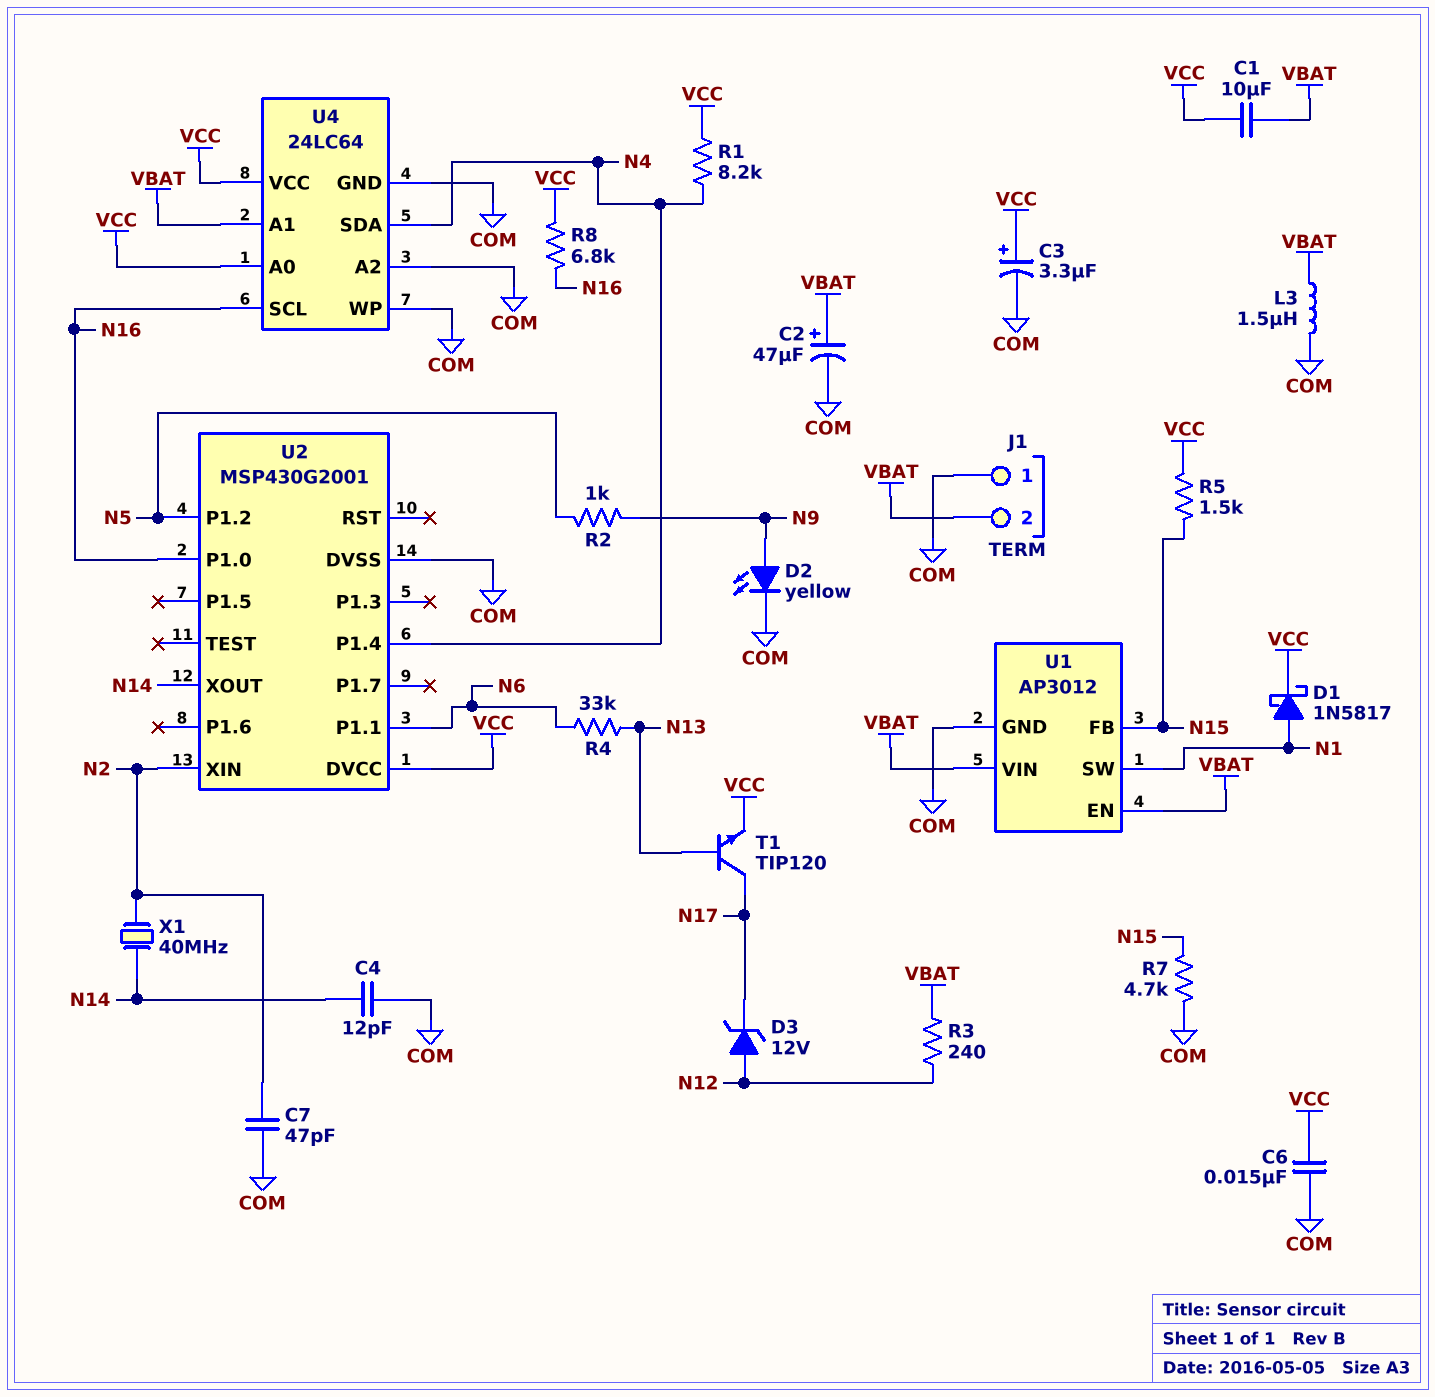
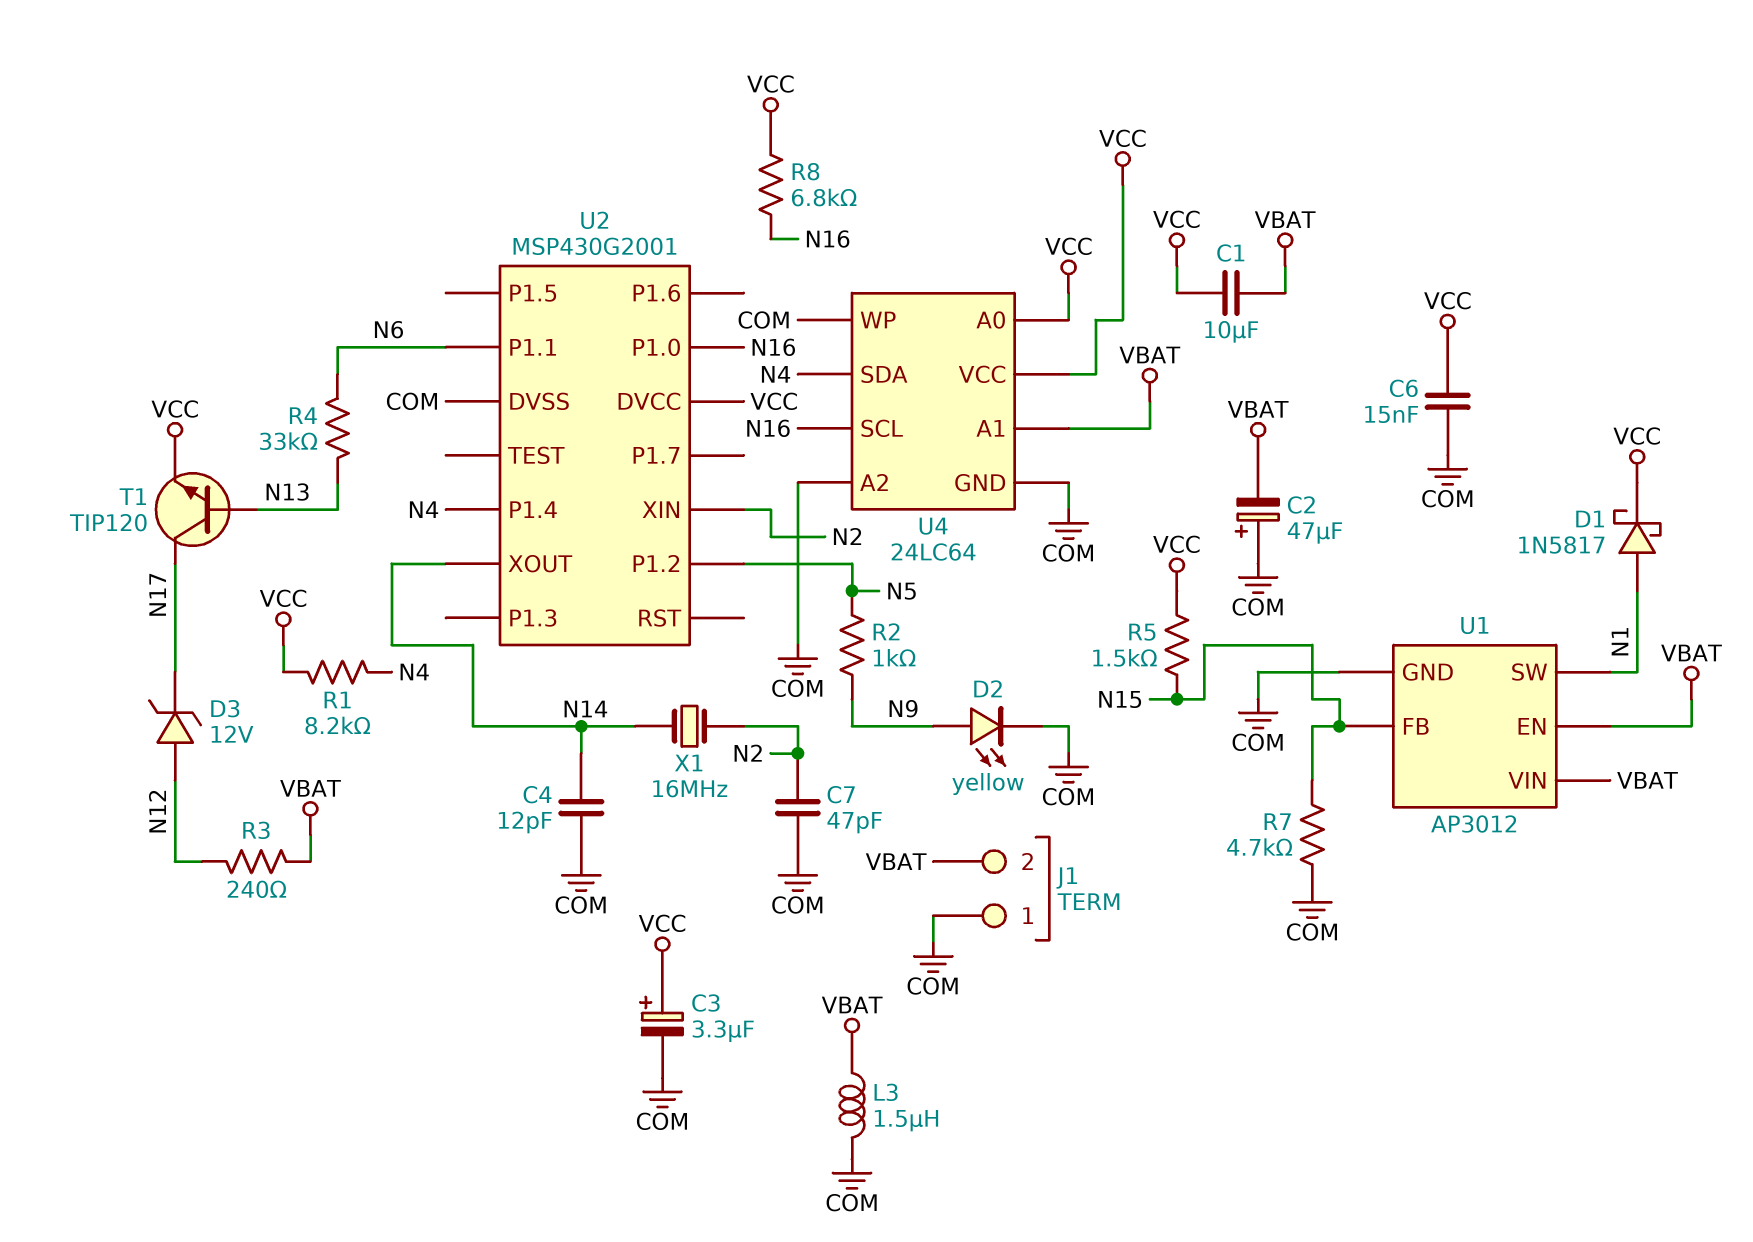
C2: 47uF (plus VBAT, minus COM) -> 47uF (plus COM, minus VBAT)
X1: 40MHz (N2, N14) -> 16MHz (N2, N14)

